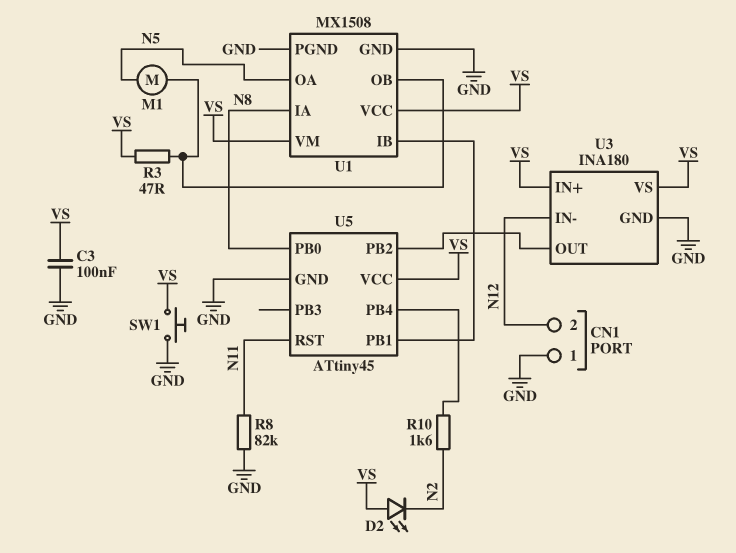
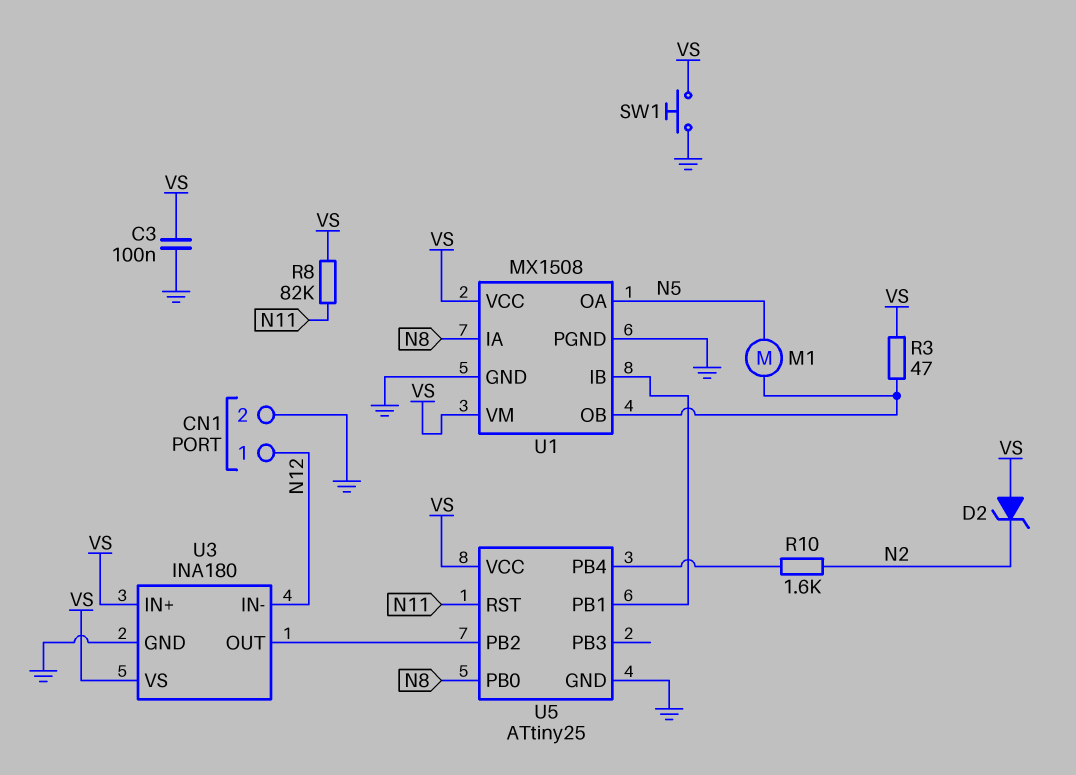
CN1 pin 1: GND -> N12
CN1 pin 2: N12 -> GND
D2: LED (A VS, K N2) -> zener (A VS, K N2)
R8: 82k (GND, N11) -> 82k (N11, VS)
U5: ATtiny45 -> ATtiny25

